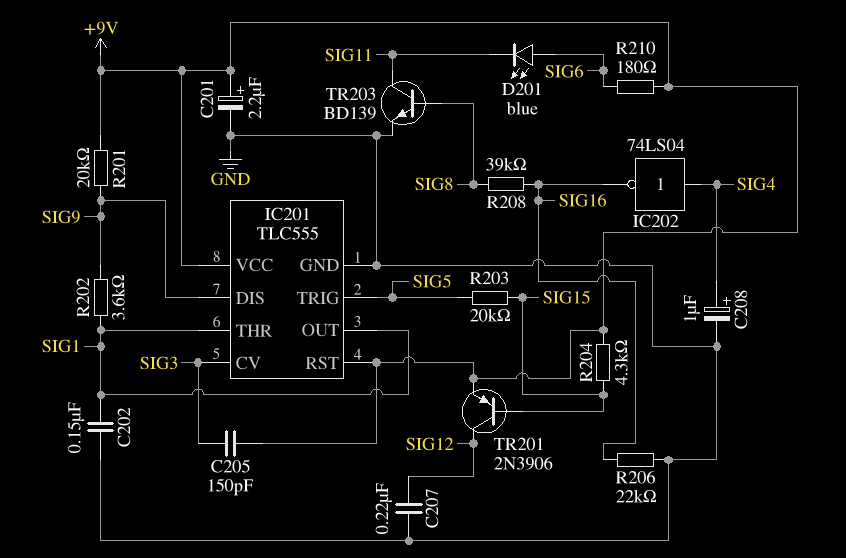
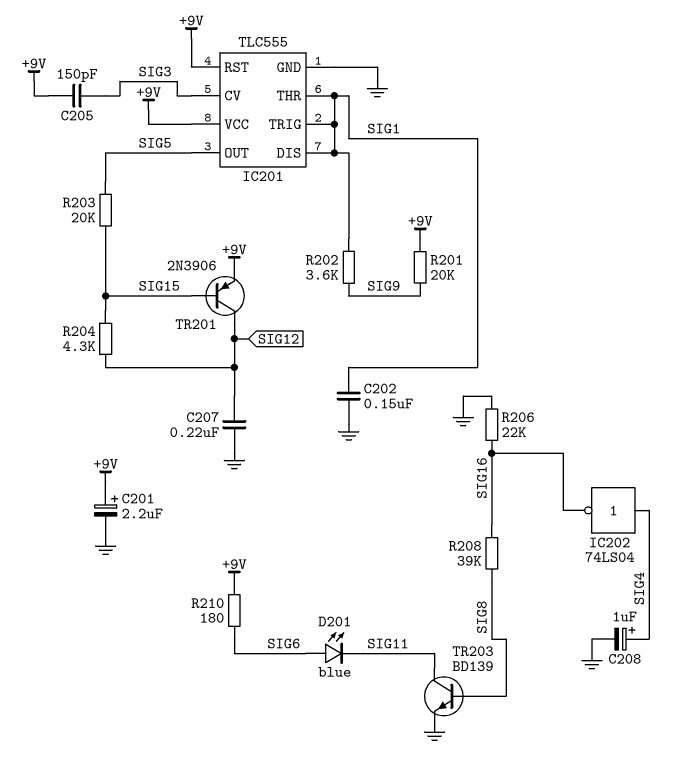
IC201 pin DIS: SIG9 -> SIG1
IC201 pin OUT: SIG1 -> SIG5
IC201 pin TRIG: SIG5 -> SIG1
R204: 4.3k (+9V, SIG15) -> 4.3k (SIG12, SIG15)

